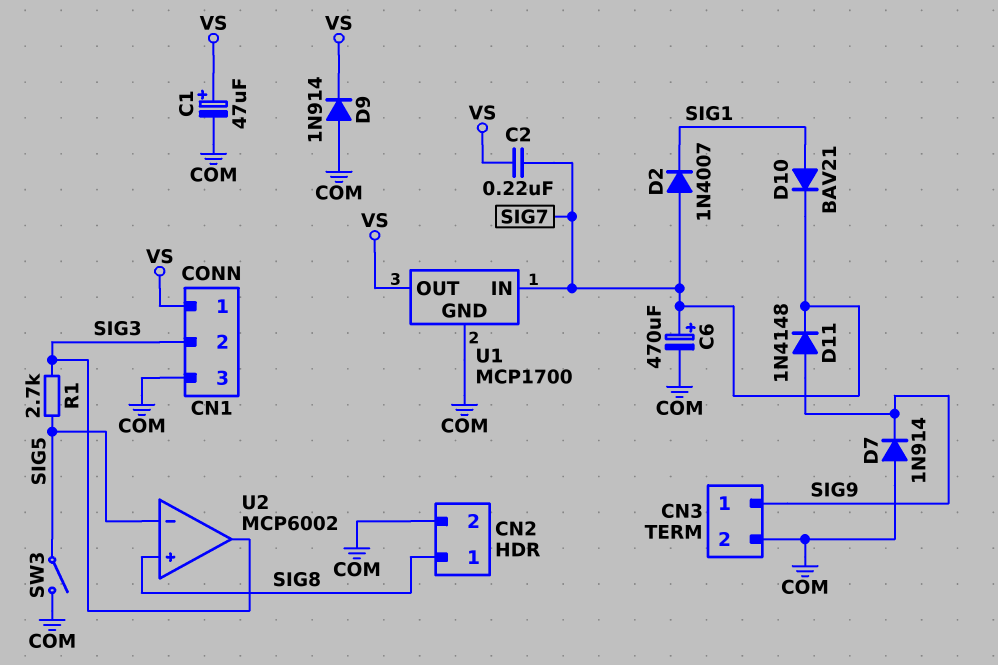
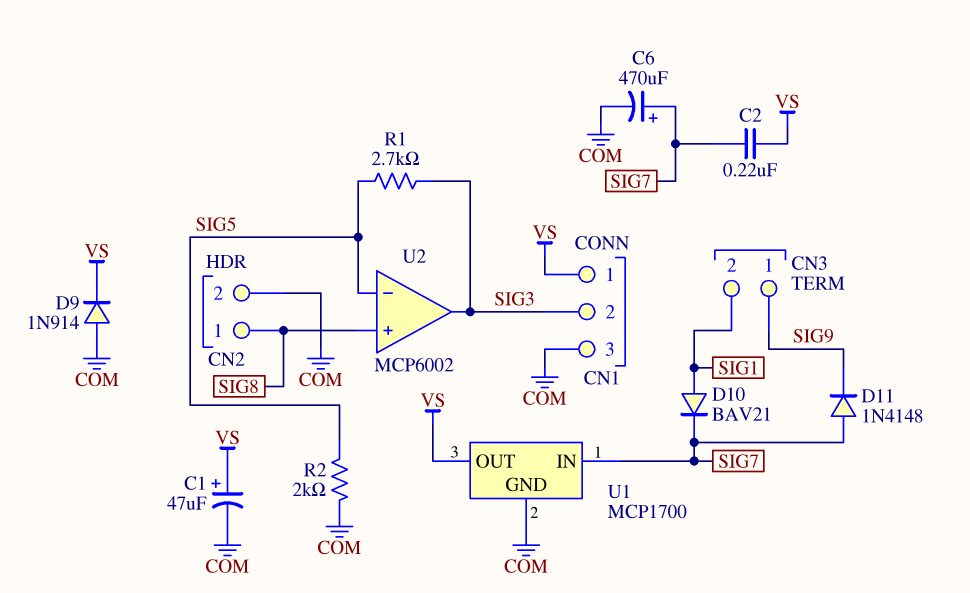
CN3 pin 2: COM -> SIG1
D2: diode 1N4007 (A SIG7, K SIG1) -> none
D7: diode 1N914 (A COM, K SIG9) -> none
D11: diode 1N4148 (A SIG9, K SIG7) -> diode 1N4148 (A SIG7, K SIG9)
R2: none -> 2k (COM, SIG5)
SW3: switch (COM, SIG5) -> none

